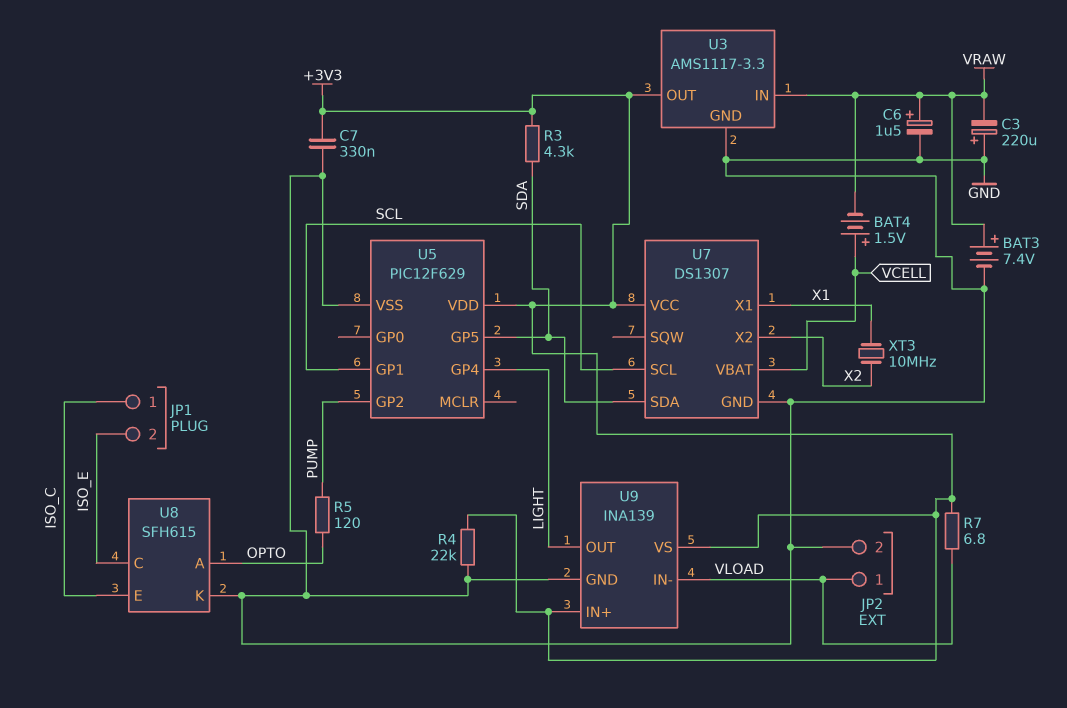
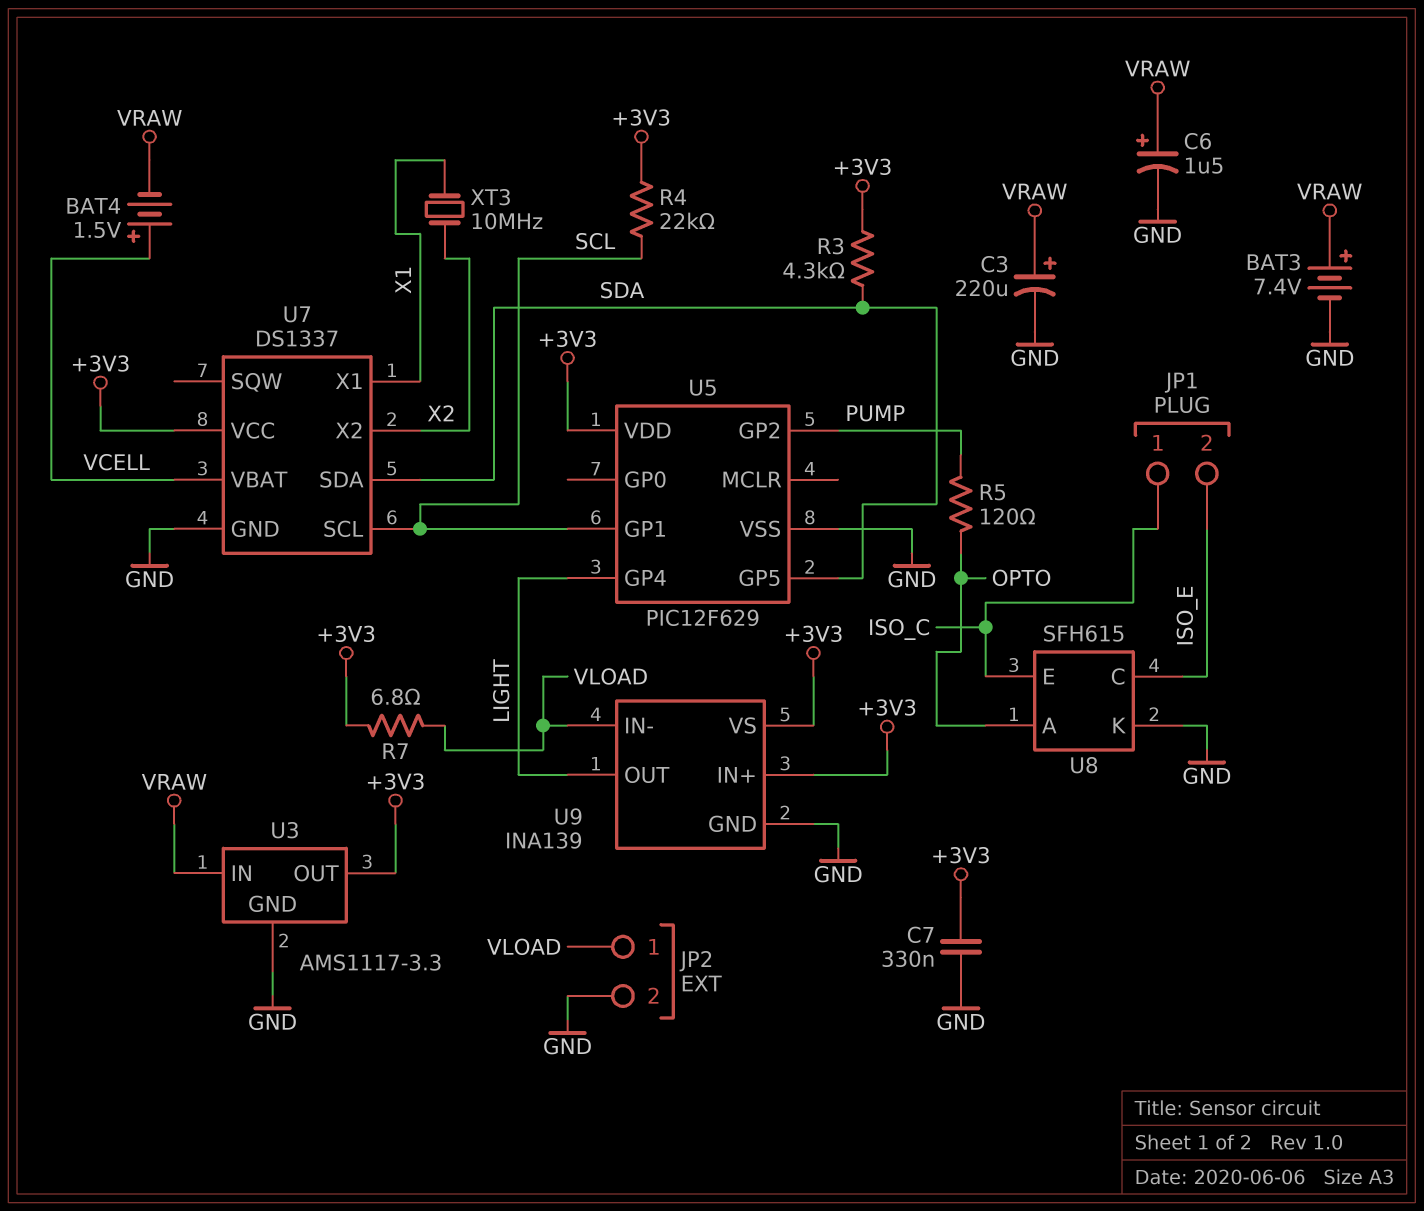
C3: 220uF (plus GND, minus VRAW) -> 220uF (plus VRAW, minus GND)
R4: 22k (+3V3, GND) -> 22k (+3V3, SCL)
U7: DS1307 -> DS1337

